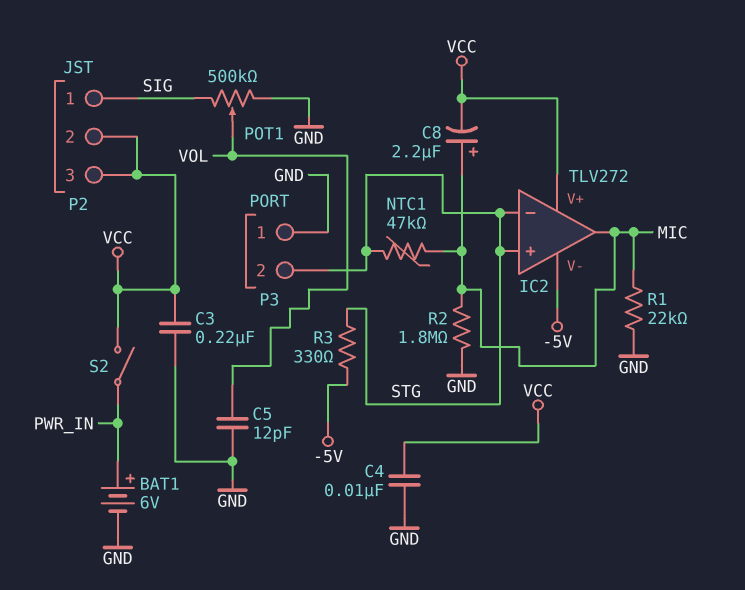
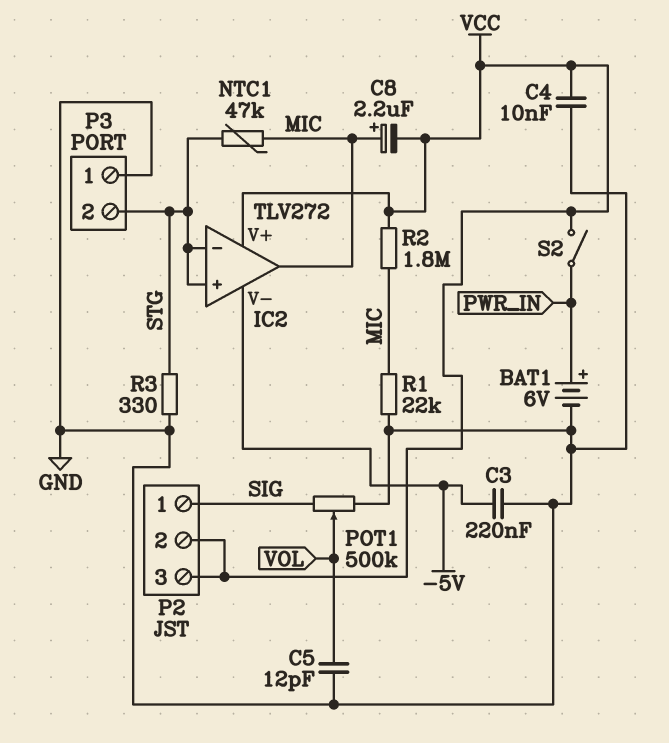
C3: 220nF (GND, VCC) -> 220nF (-5V, GND)
R2: 1.8M (GND, MIC) -> 1.8M (MIC, VCC)
R3: 330 (-5V, STG) -> 330 (GND, STG)

